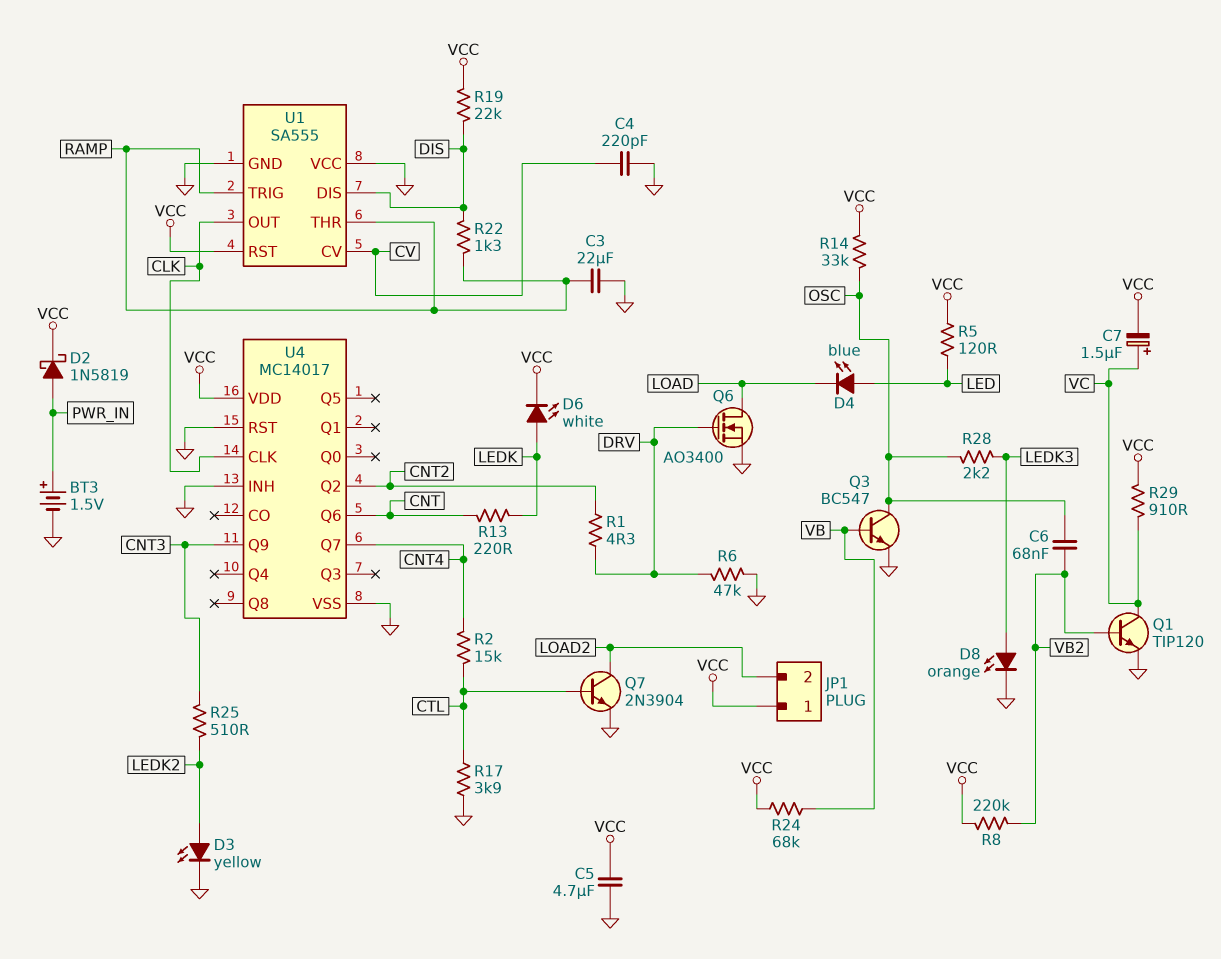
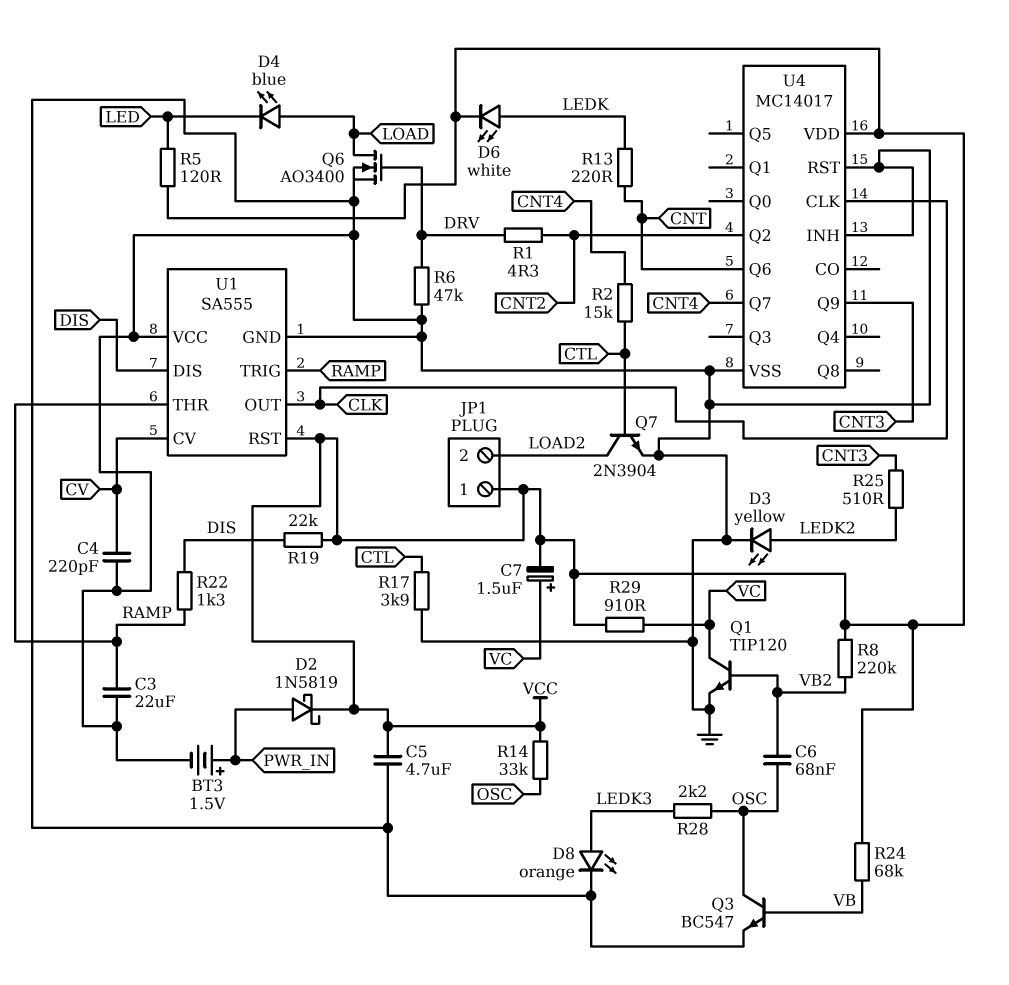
D4: LED blue (A LED, K LOAD) -> LED blue (A LOAD, K LED)

